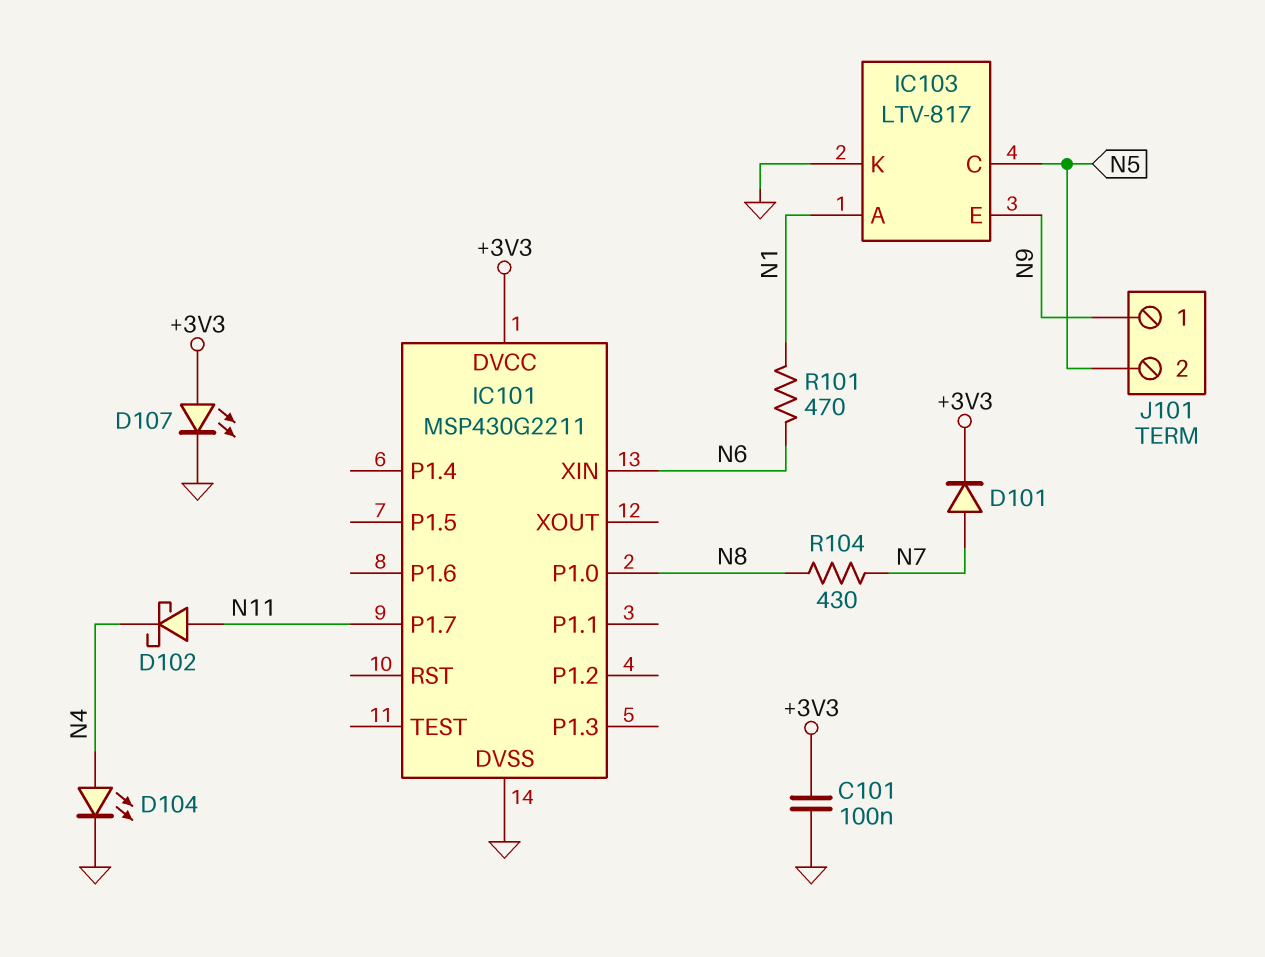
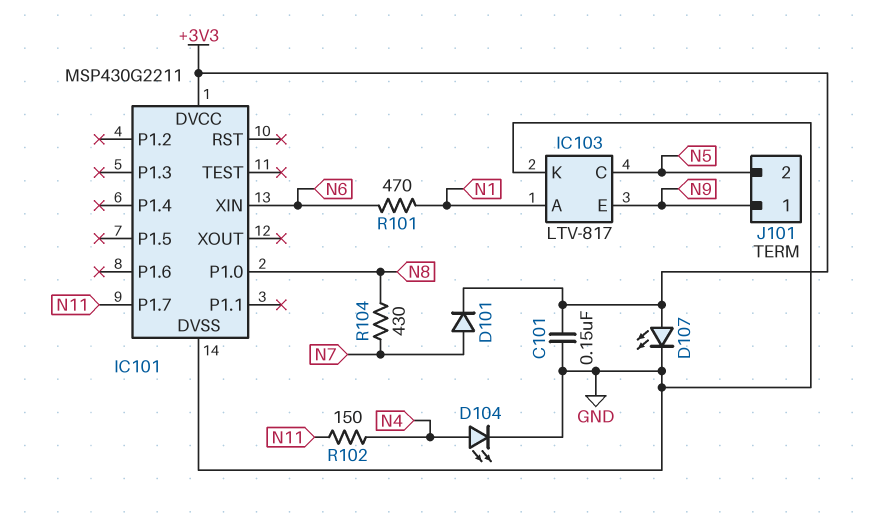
C101: 100nF (+3V3, GND) -> 150nF (+3V3, GND)
D102: schottky (A N11, K N4) -> none
R102: none -> 150 (N4, N11)

